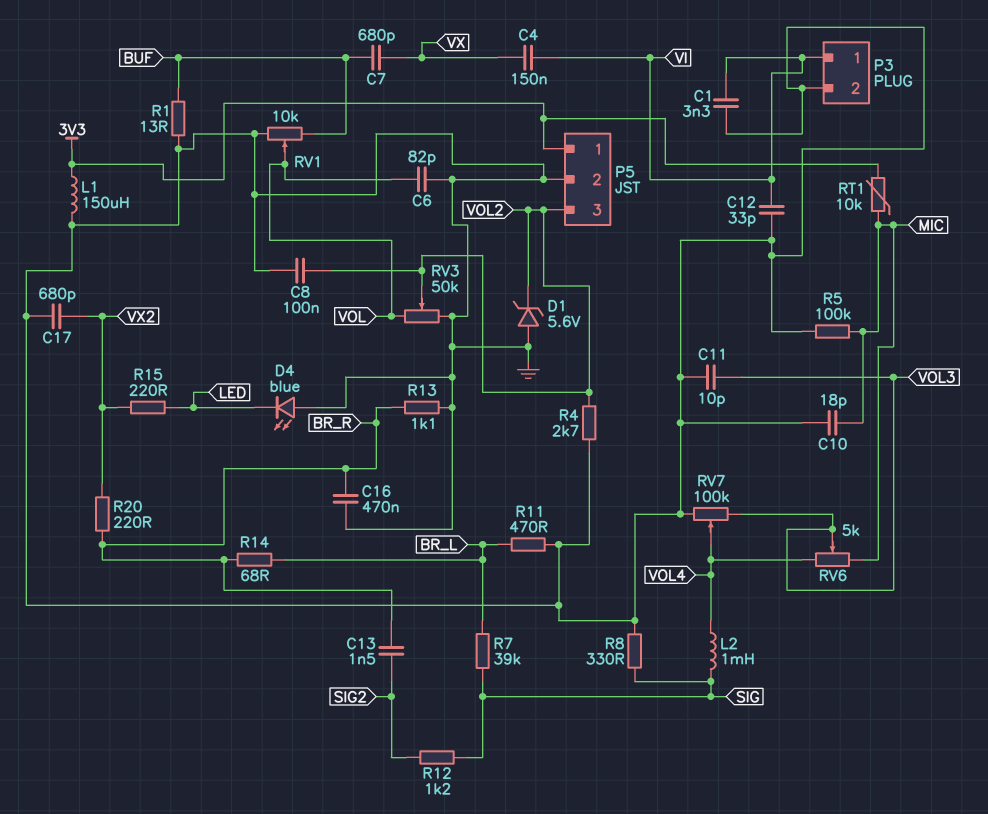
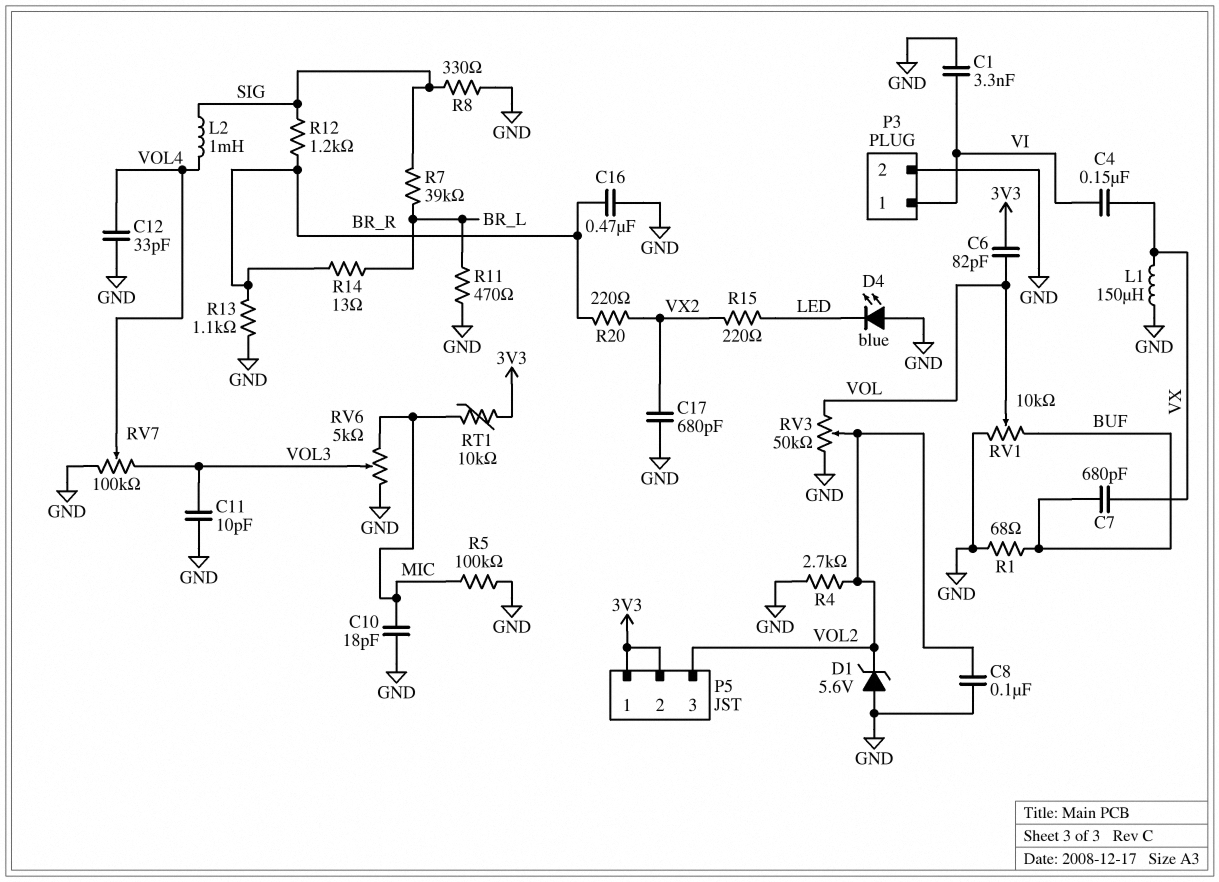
C6: 82pF (GND, VOL) -> 82pF (3V3, VOL)
C12: 33pF (GND, VI) -> 33pF (GND, VOL4)
C13: 1.5nF (BR_R, SIG2) -> none
L1: 150uH (3V3, GND) -> 150uH (GND, VX)
P5 pin 2: GND -> 3V3
R1: 13 (BUF, GND) -> 68 (BUF, GND)
R12: 1.2k (SIG, SIG2) -> 1.2k (BR_R, SIG)
R14: 68 (BR_L, BR_R) -> 13 (BR_L, BR_R)
RV6: 5k (MIC, VOL4, wiper VOL3) -> 5k (GND, MIC, wiper VOL3)

